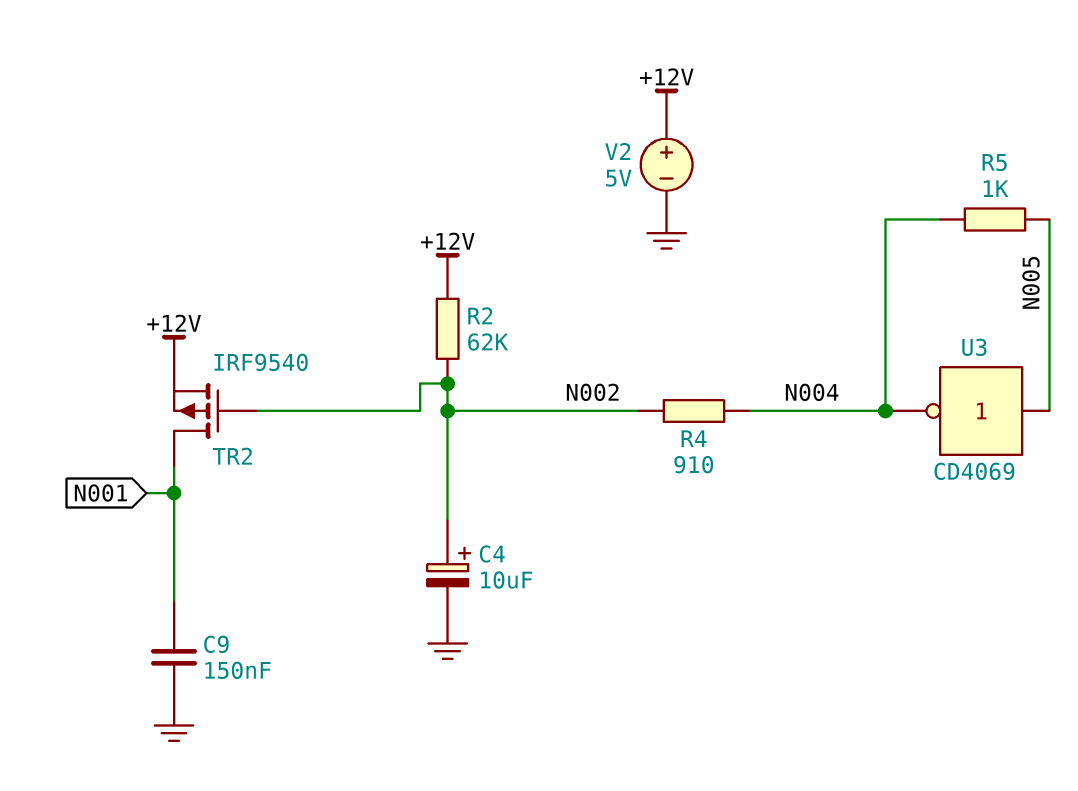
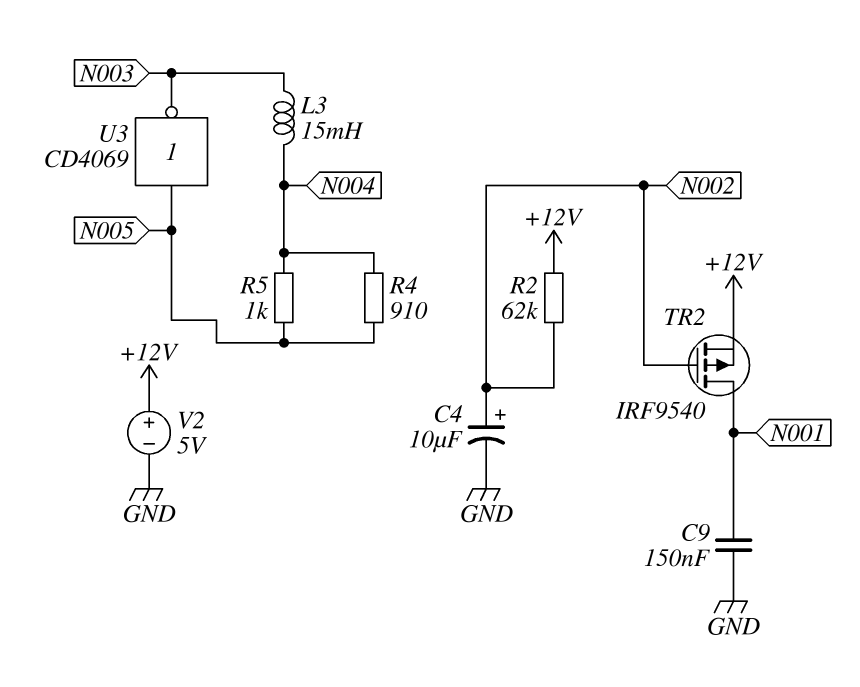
L3: none -> 15mH (N003, N004)
R4: 910 (N002, N004) -> 910 (N004, N005)
U3: NOT CD4069 (in N005, out N004) -> NOT CD4069 (in N005, out N003)

